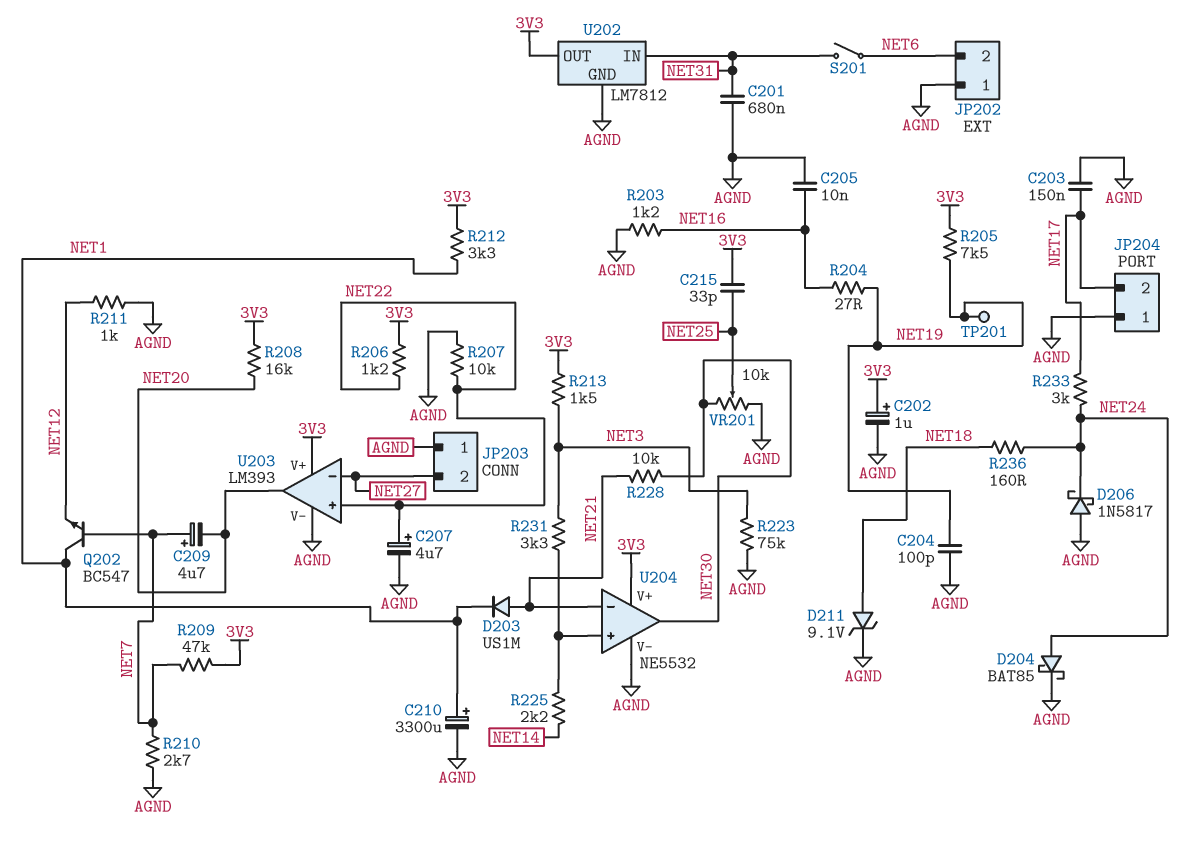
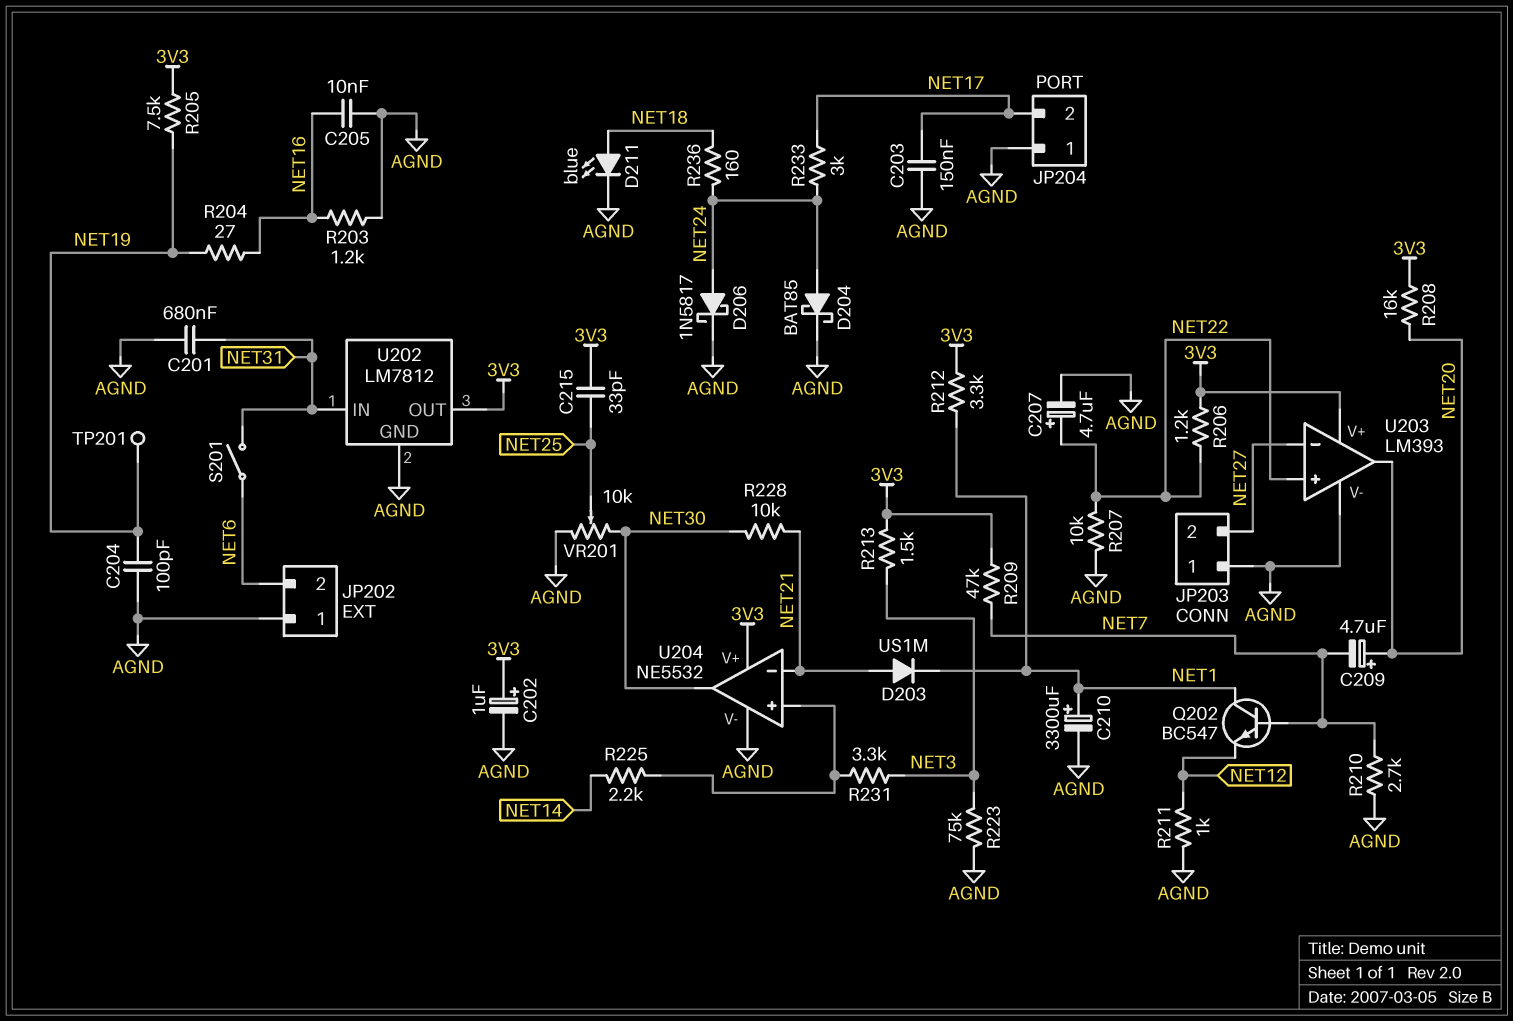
C209: 4.7uF (plus NET7, minus NET20) -> 4.7uF (plus NET20, minus NET7)
D206: schottky 1N5817 (A AGND, K NET24) -> schottky 1N5817 (A NET24, K AGND)
D211: zener 9.1V (A NET18, K AGND) -> LED blue (A NET18, K AGND)

